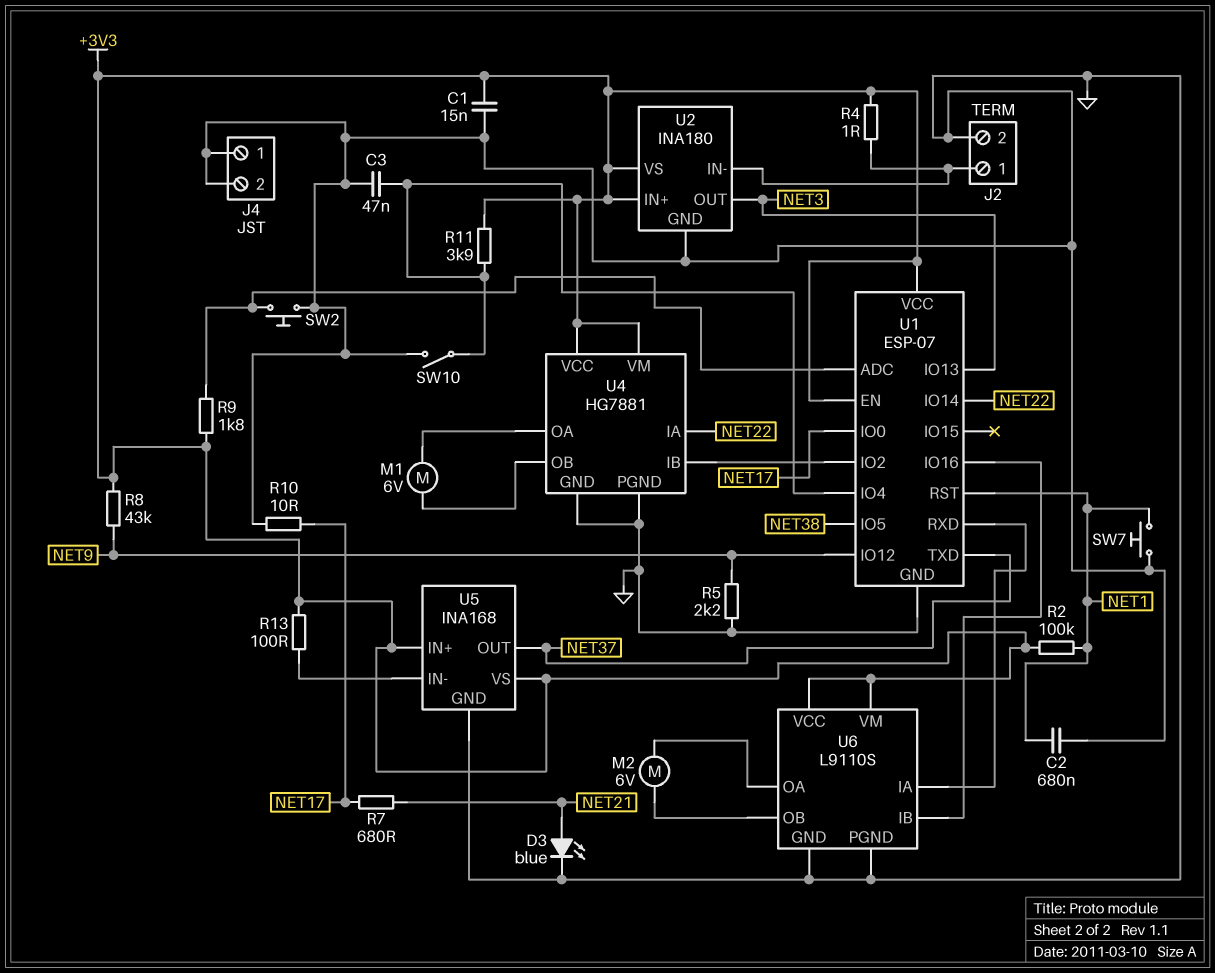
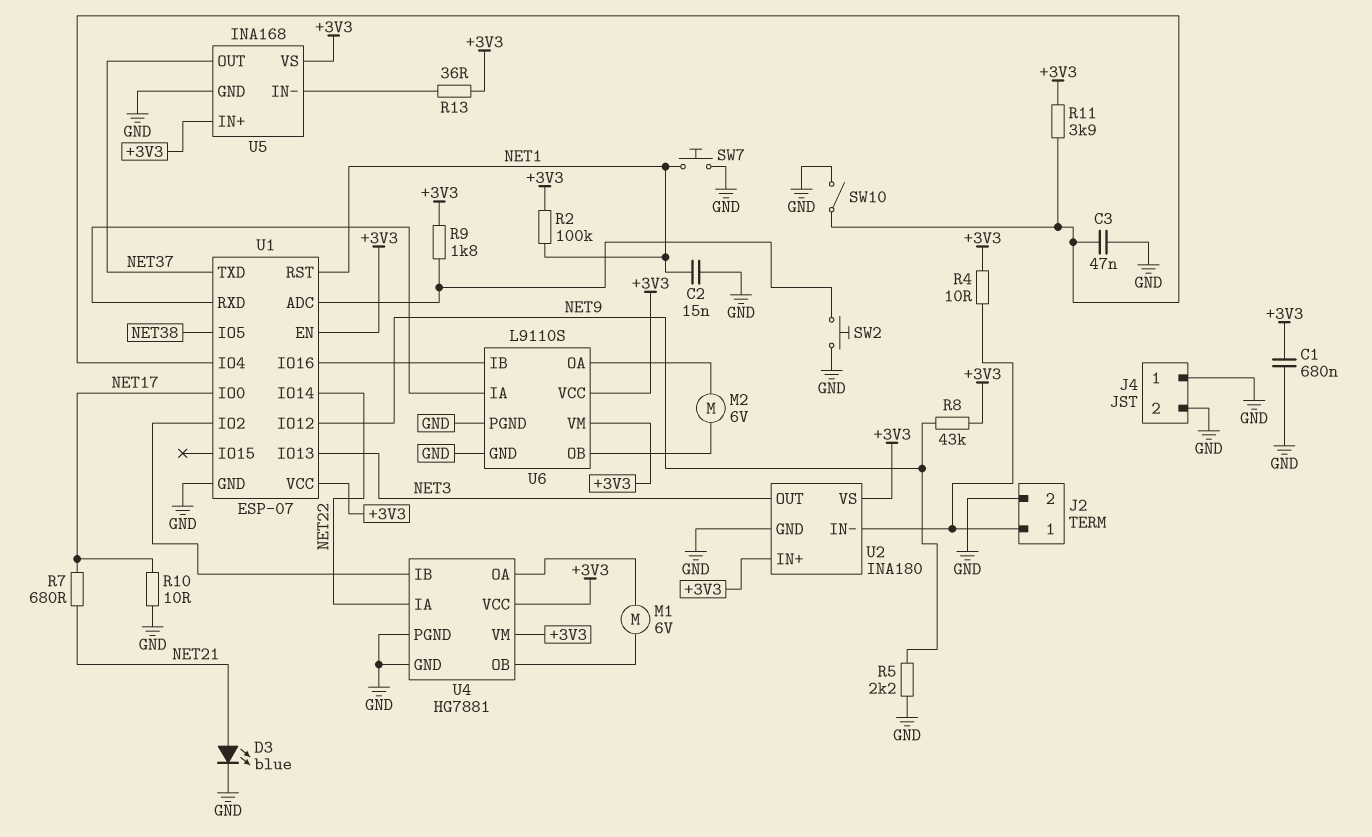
C1: 15nF (+3V3, GND) -> 680nF (+3V3, GND)
C2: 680nF (GND, NET1) -> 15nF (GND, NET1)
R4: 1 (+3V3, J2/1) -> 10 (+3V3, J2/1)
R13: 100 (+3V3, U5/IN-) -> 36 (+3V3, U5/IN-)

